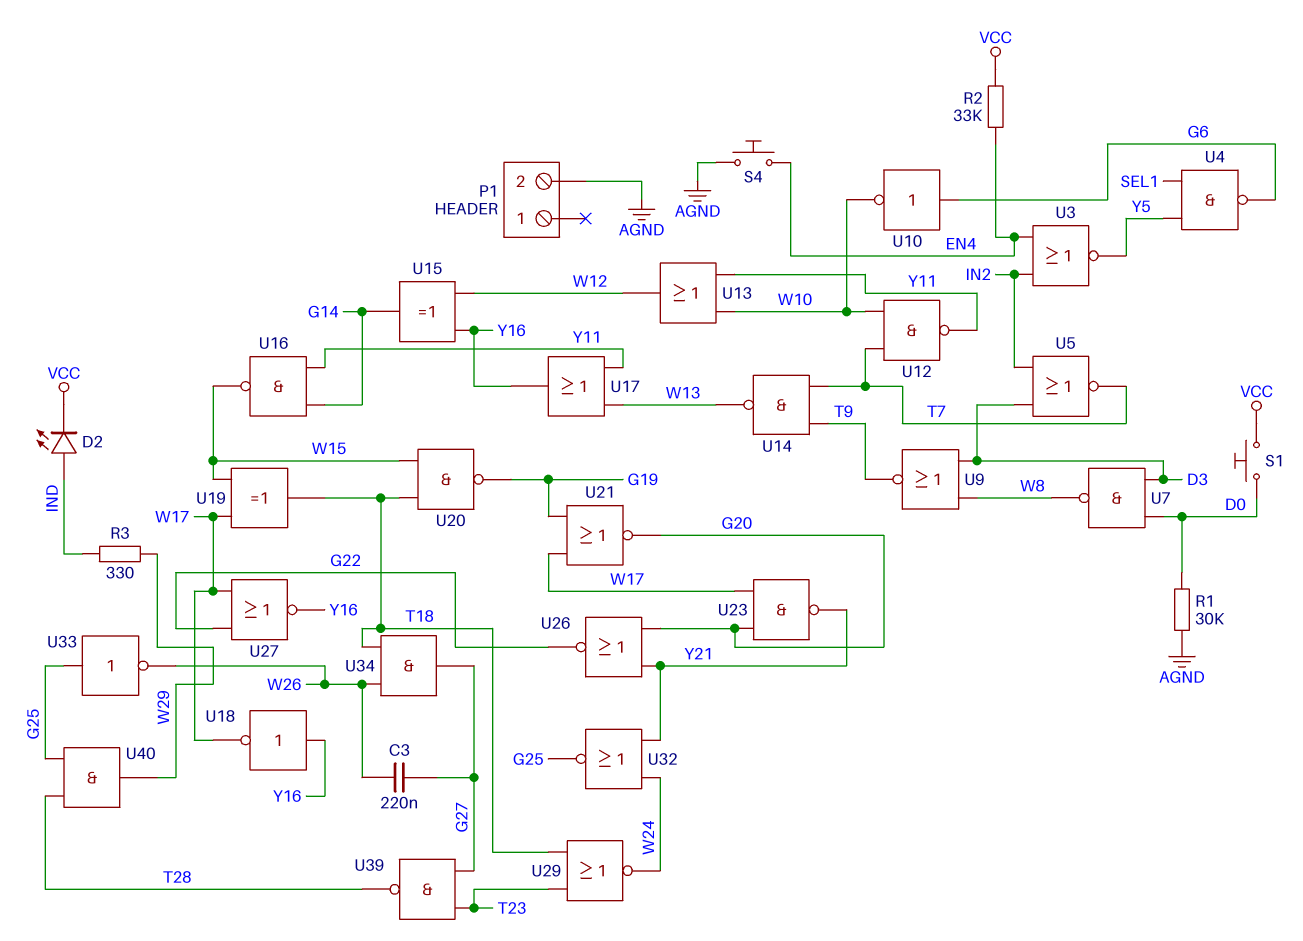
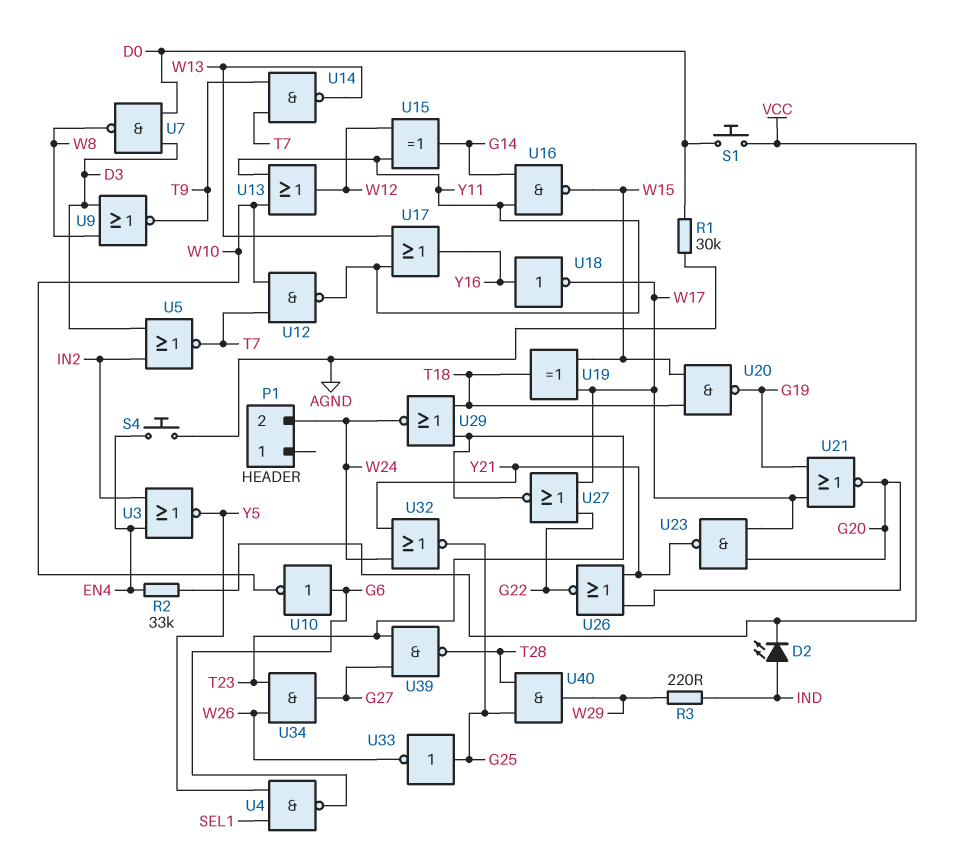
C3: 220nF (G27, W26) -> none
P1 pin 2: AGND -> W24
R3: 330 (IND, W29) -> 220 (IND, W29)
U15: XOR (in W12, in Y16, out G14) -> XOR (in W12, in Y11, out G14)
U27: NOR (in G22, in W17, out Y16) -> NOR (in G22, in W17, out T23)
U34: AND (in T18, in W26, out G27) -> AND (in T23, in W26, out G27)

